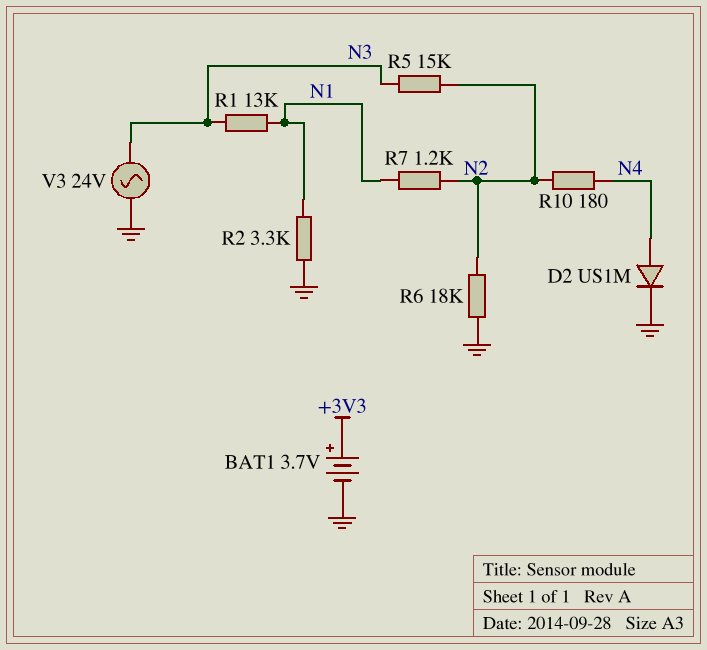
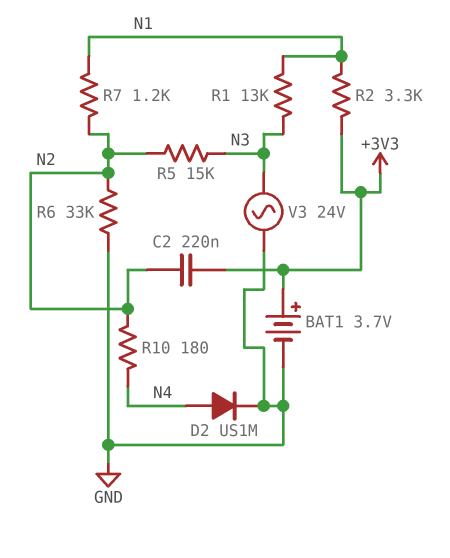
C2: none -> 220nF (+3V3, N2)
R2: 3.3k (GND, N1) -> 3.3k (+3V3, N1)
R6: 18k (GND, N2) -> 33k (GND, N2)

